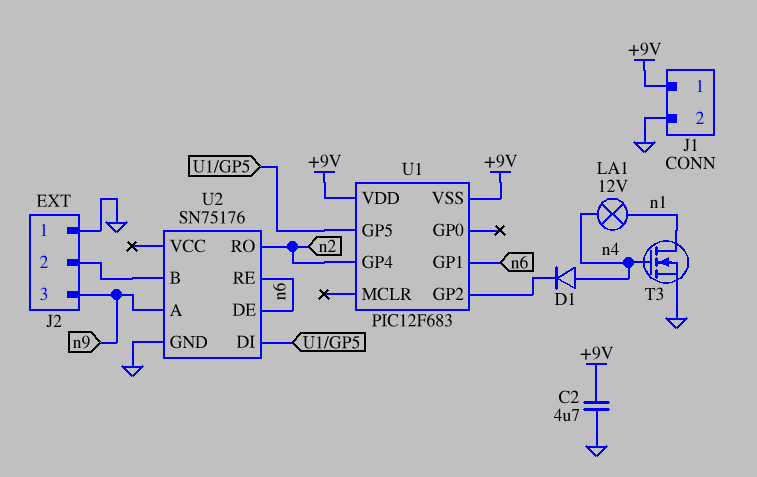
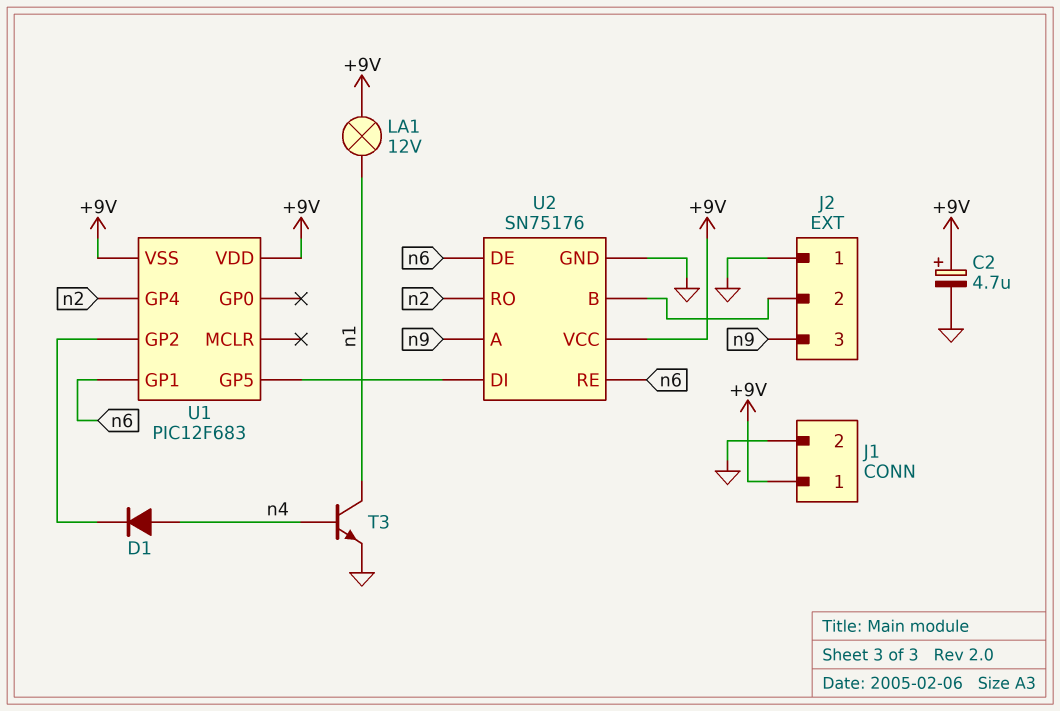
C2: 4.7uF (+9V, GND) -> 4.7uF (plus +9V, minus GND)
LA1: lamp 12V (n1, n4) -> lamp 12V (+9V, n1)
T3: NMOS (G n4, D n1, S GND) -> NPN (B n4, C n1, E GND)
U2 pin VCC: none -> +9V

